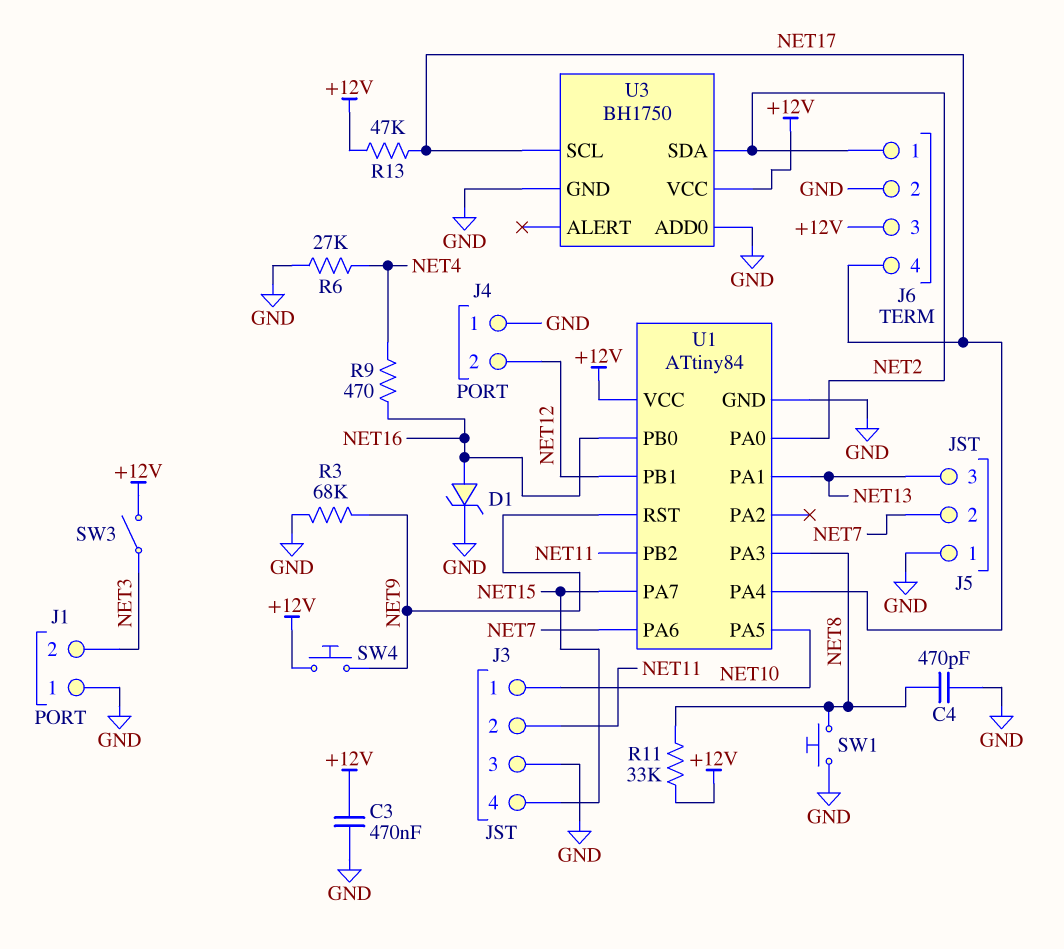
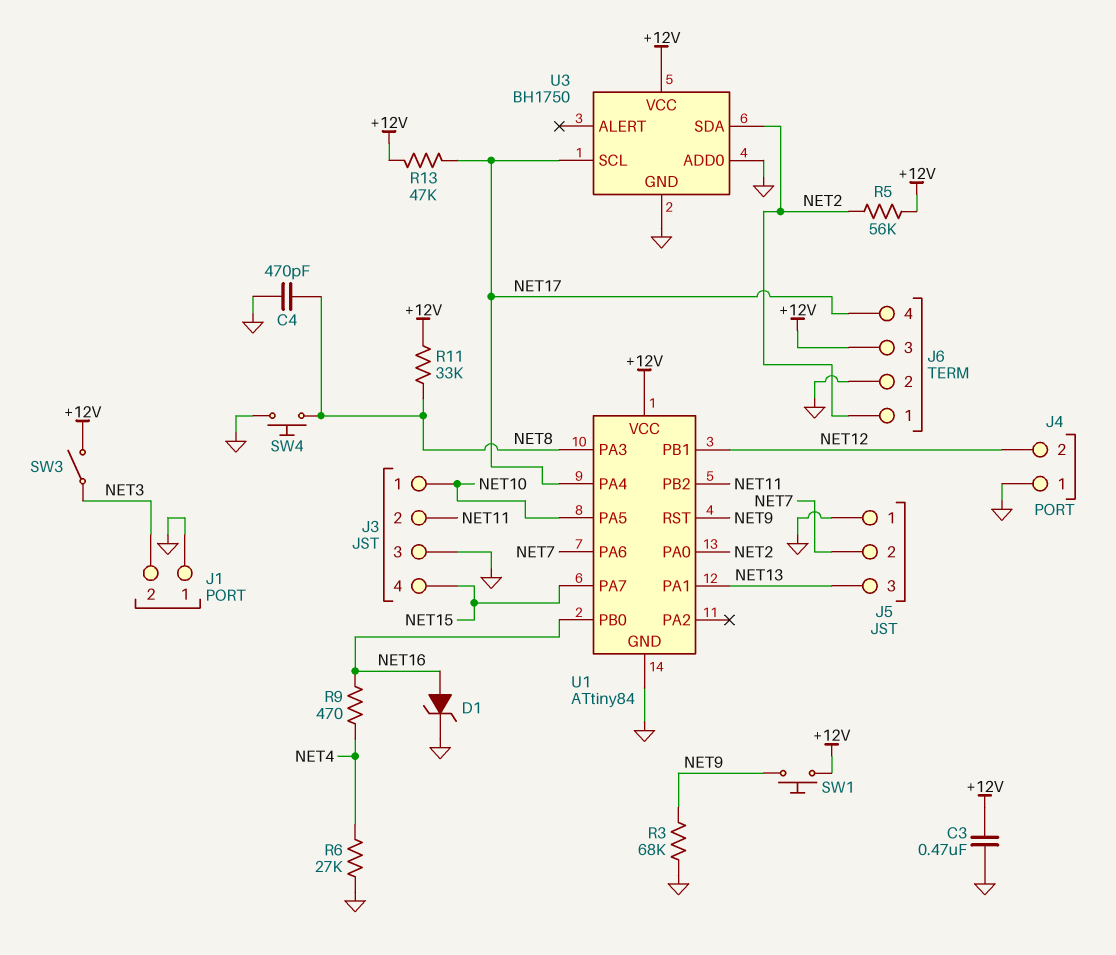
R5: none -> 56k (+12V, NET2)
SW1: button (GND, NET8) -> button (+12V, NET9)
SW4: button (+12V, NET9) -> button (GND, NET8)

